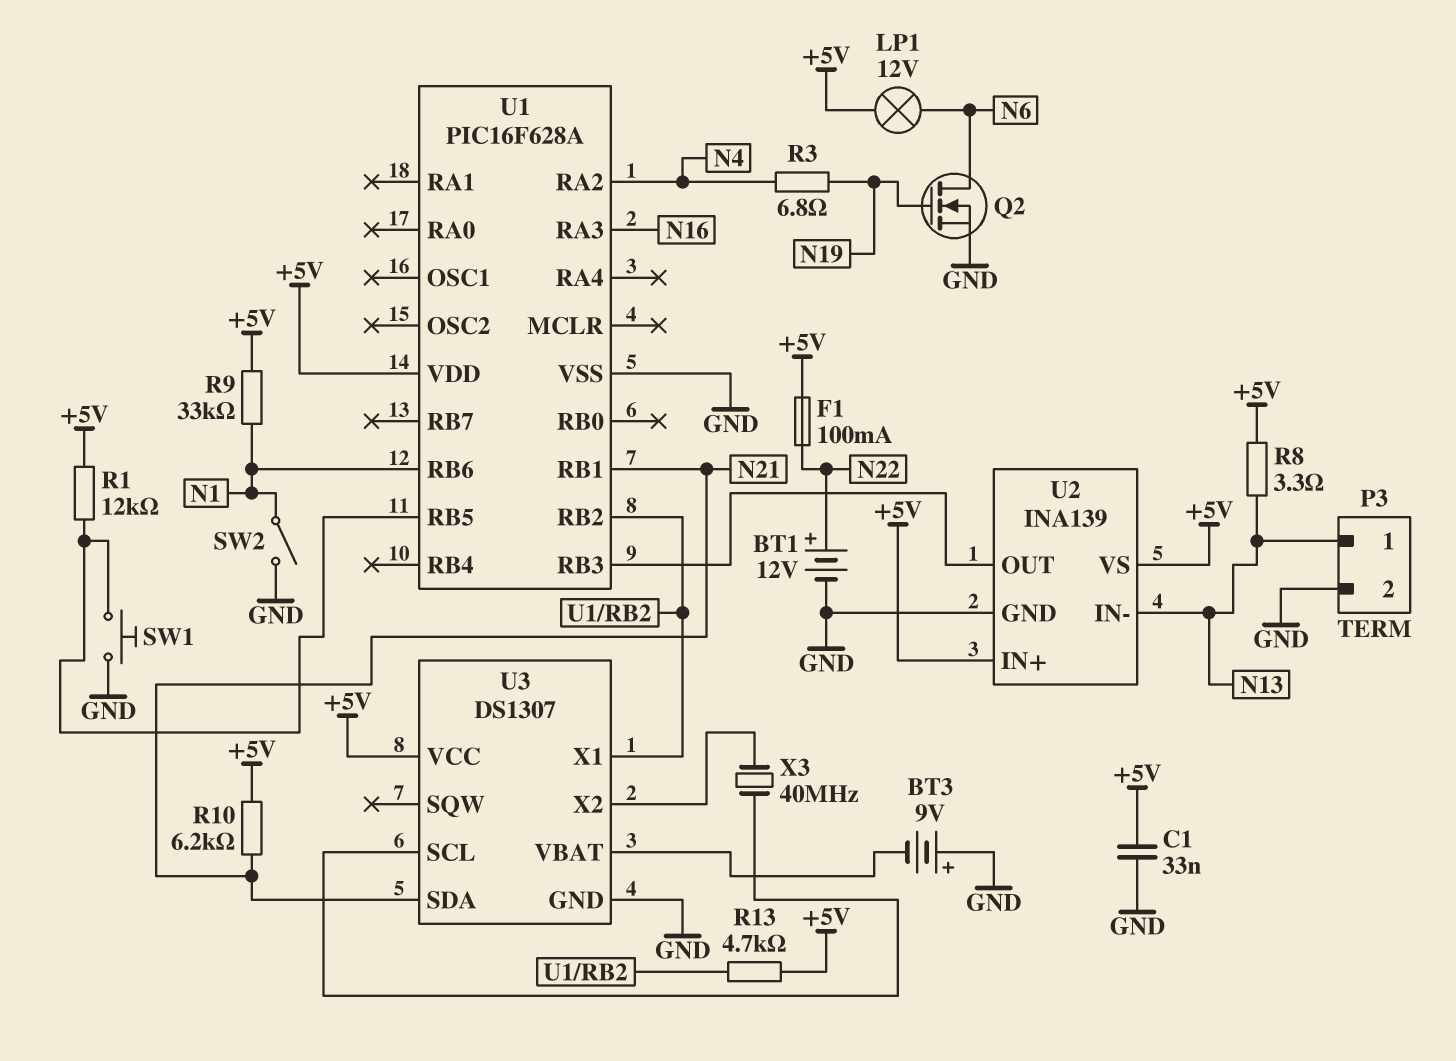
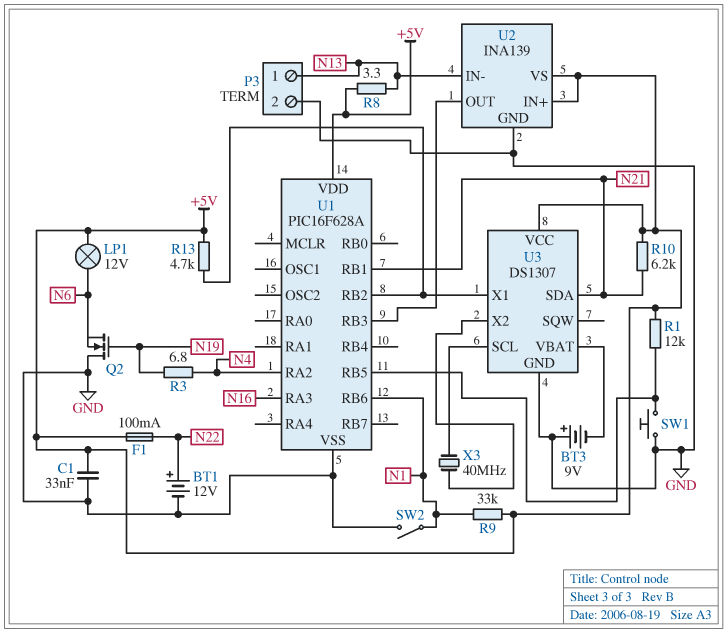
Q2: NMOS (G N19, D N6, S GND) -> NMOS (G N19, D GND, S N6)

